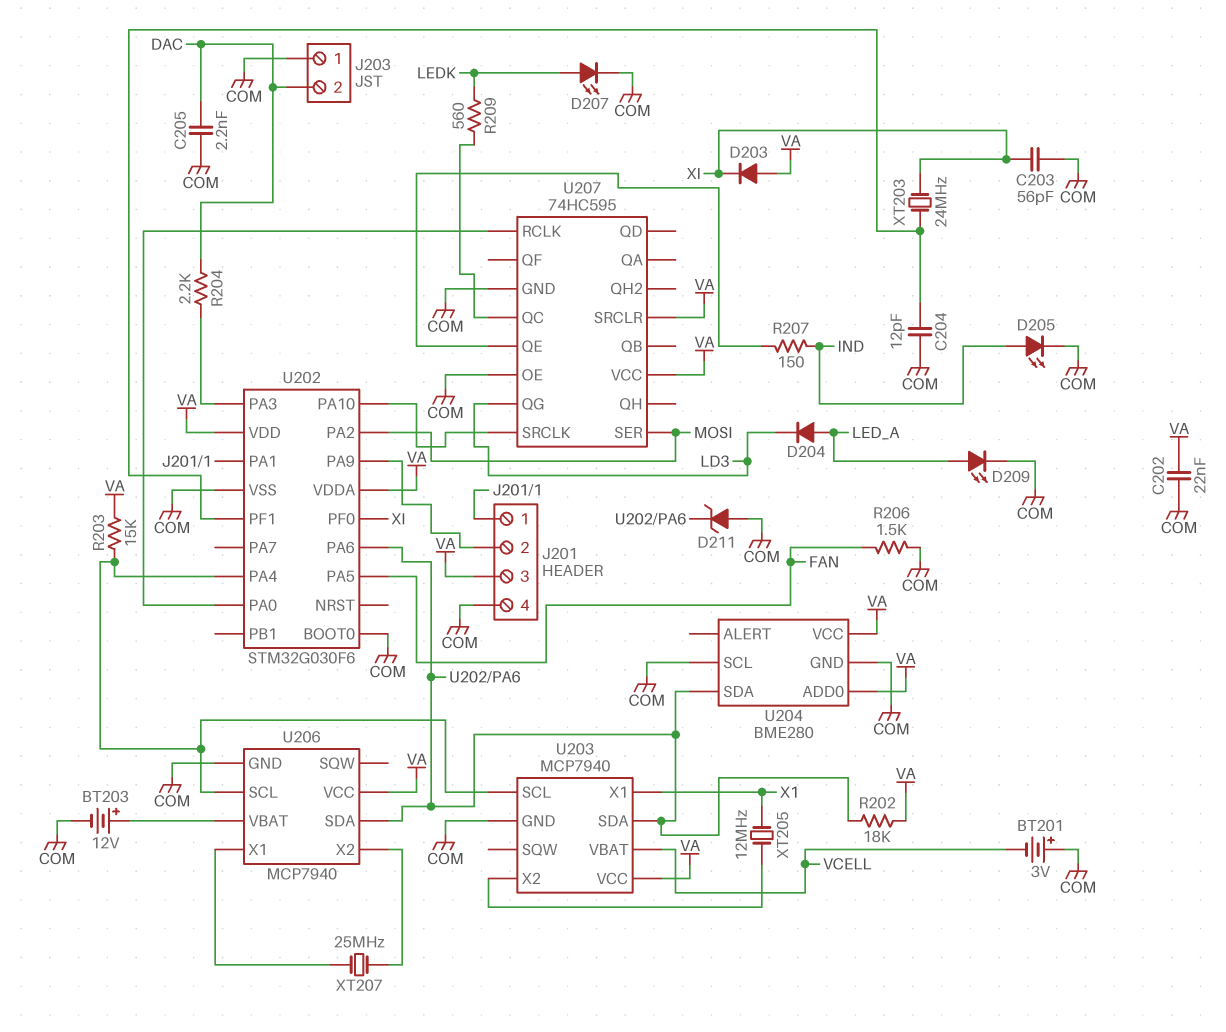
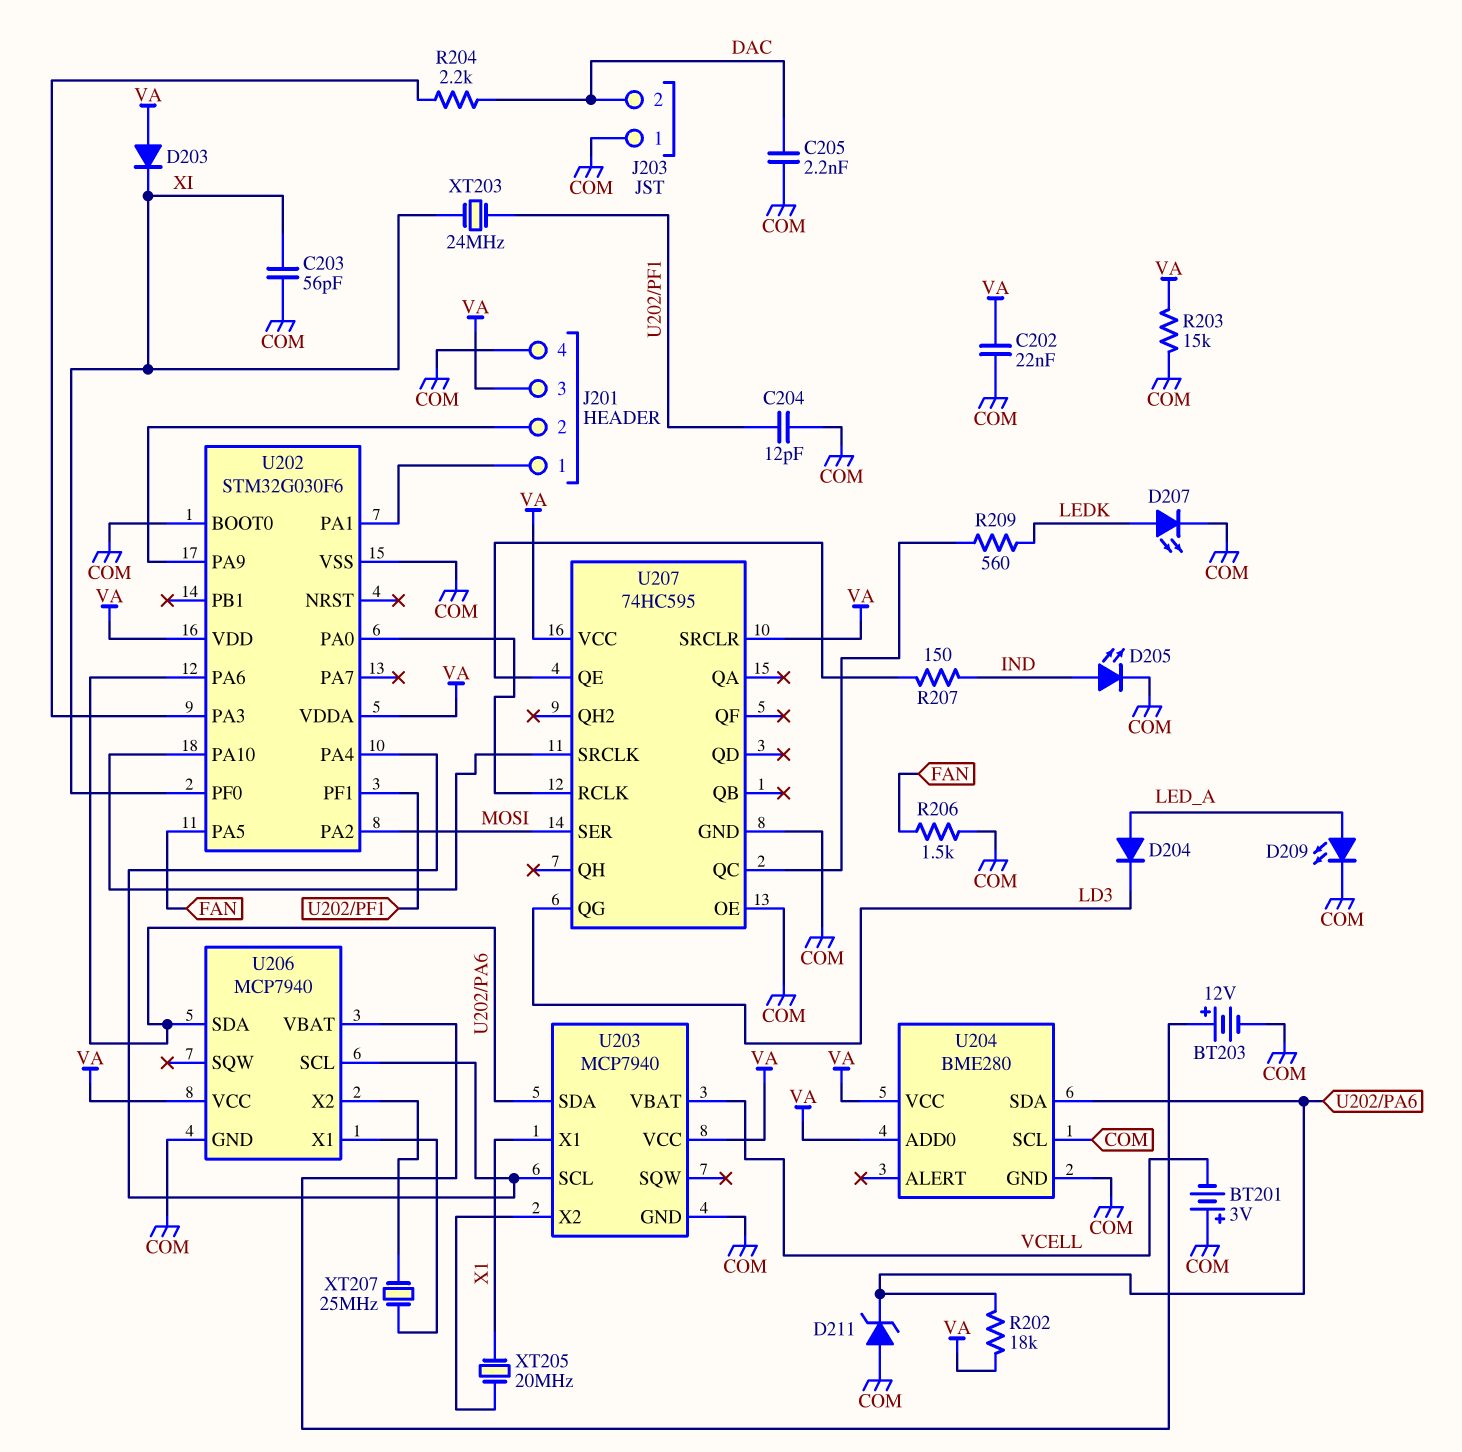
R203: 15k (U202/PA4, VA) -> 15k (COM, VA)
XT205: 12MHz (U203/X2, X1) -> 20MHz (U203/X2, X1)

